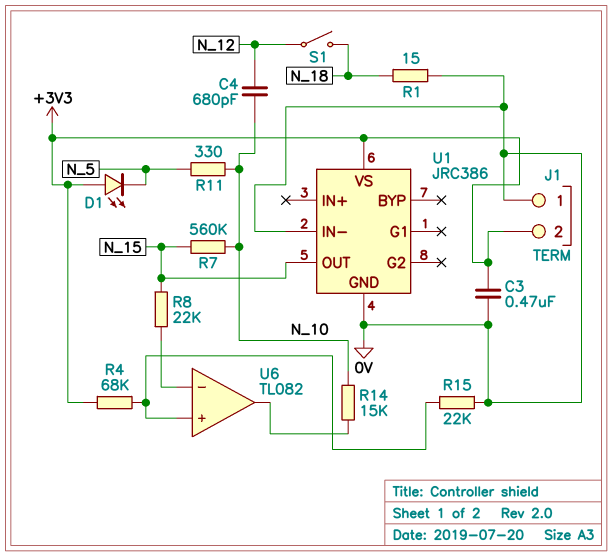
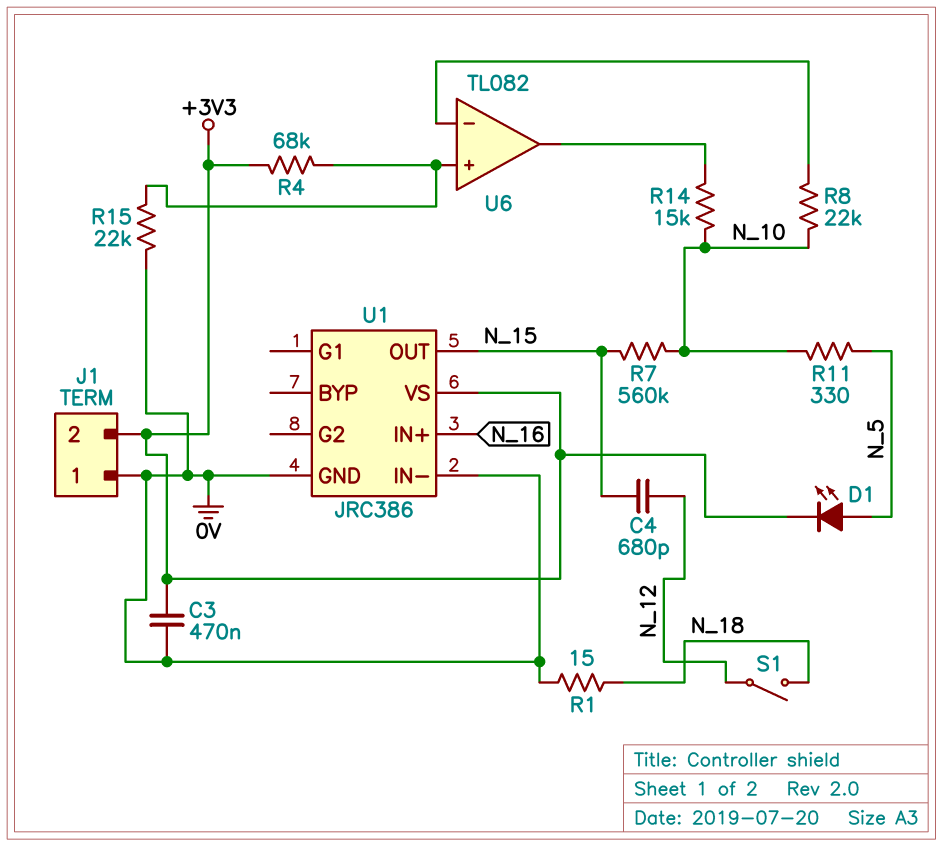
C4: 680pF (N_10, N_12) -> 680pF (N_12, N_15)
D1: LED (A +3V3, K N_5) -> LED (A N_5, K +3V3)
R8: 22k (N_15, U6/in-) -> 22k (N_10, U6/in-)
U1 pin IN+: none -> N_16

